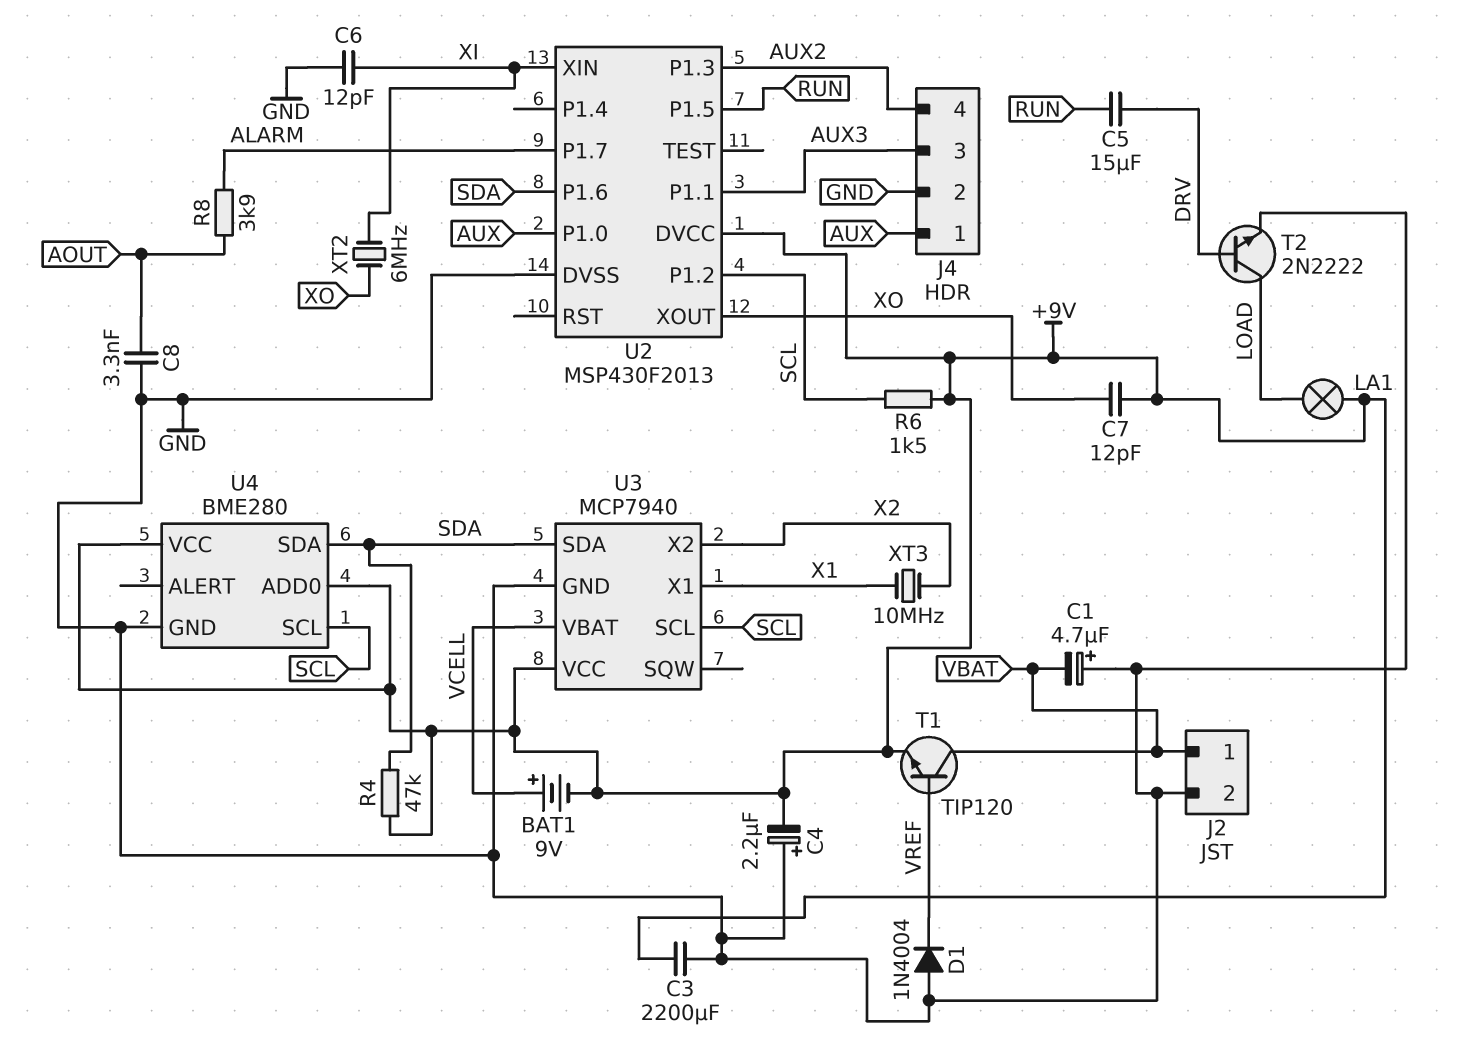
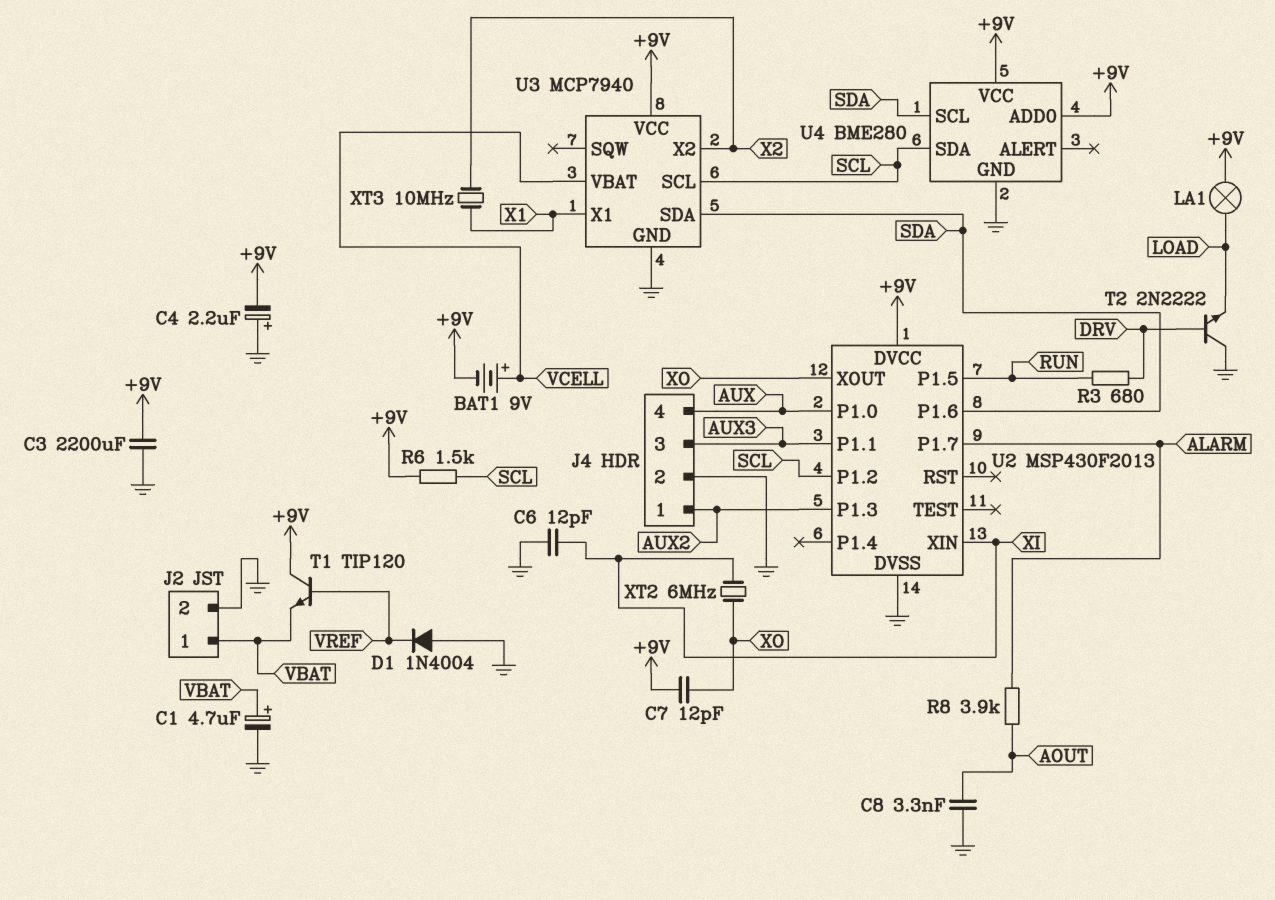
C1: 4.7uF (plus GND, minus VBAT) -> 4.7uF (plus VBAT, minus GND)
C5: 15uF (DRV, RUN) -> none
J4 pin 1: AUX -> AUX2
J4 pin 4: AUX2 -> AUX
R3: none -> 680 (DRV, RUN)
R4: 47k (+9V, SDA) -> none
T1: NPN TIP120 (B VREF, C VBAT, E +9V) -> NPN TIP120 (B VREF, C +9V, E VBAT)
T2: NPN 2N2222 (B DRV, C LOAD, E GND) -> NPN 2N2222 (B DRV, C GND, E LOAD)
U4 pin SCL: SCL -> SDA
U4 pin SDA: SDA -> SCL

